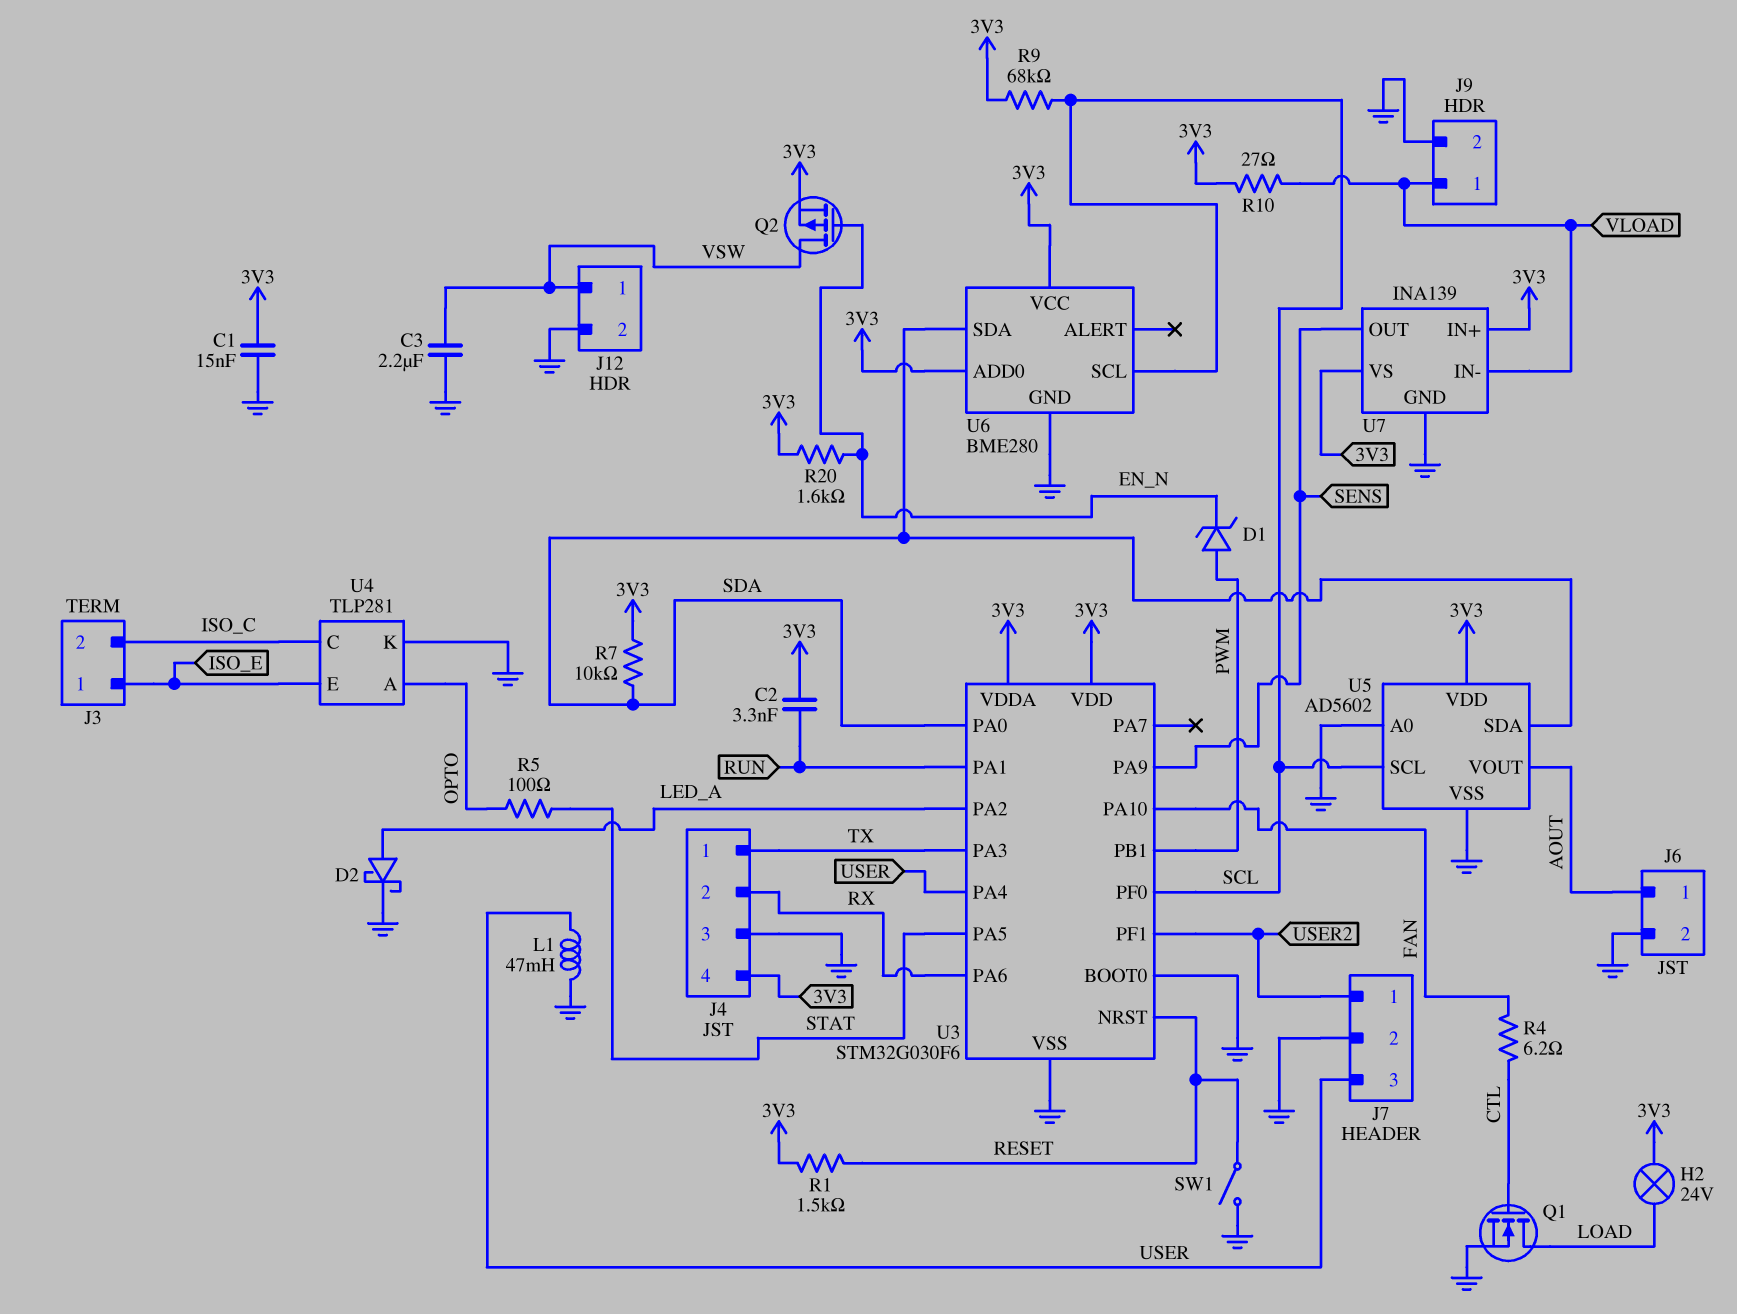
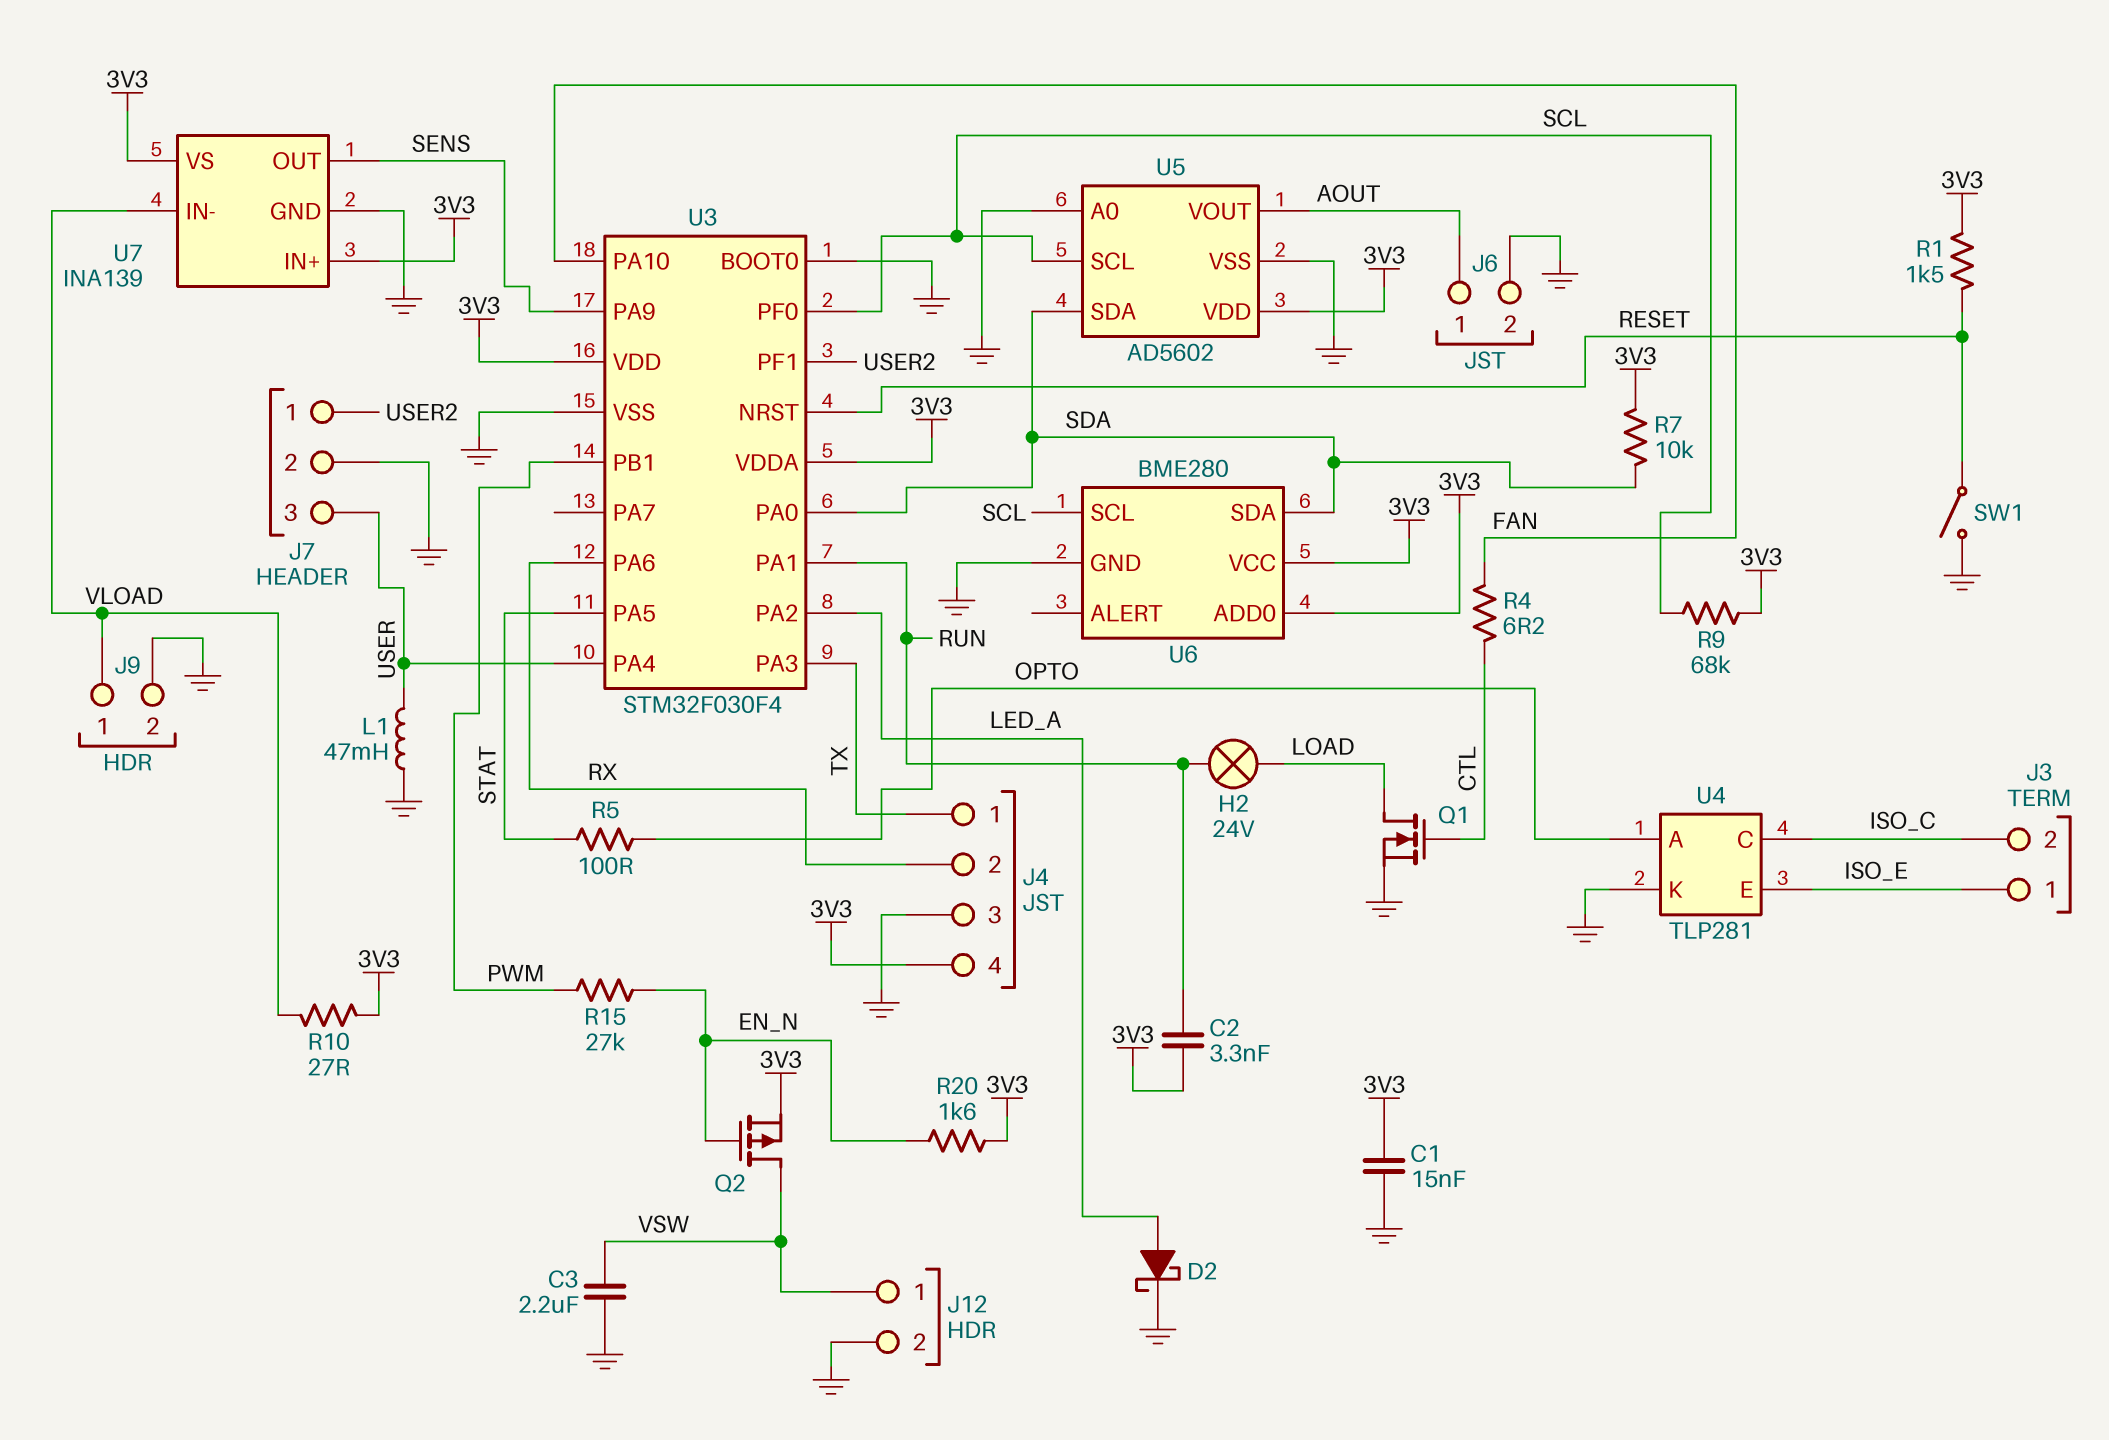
D1: zener (A PWM, K EN_N) -> none
H2: lamp 24V (3V3, LOAD) -> lamp 24V (LOAD, RUN)
R15: none -> 27k (EN_N, PWM)
U3: STM32G030F6 -> STM32F030F4

